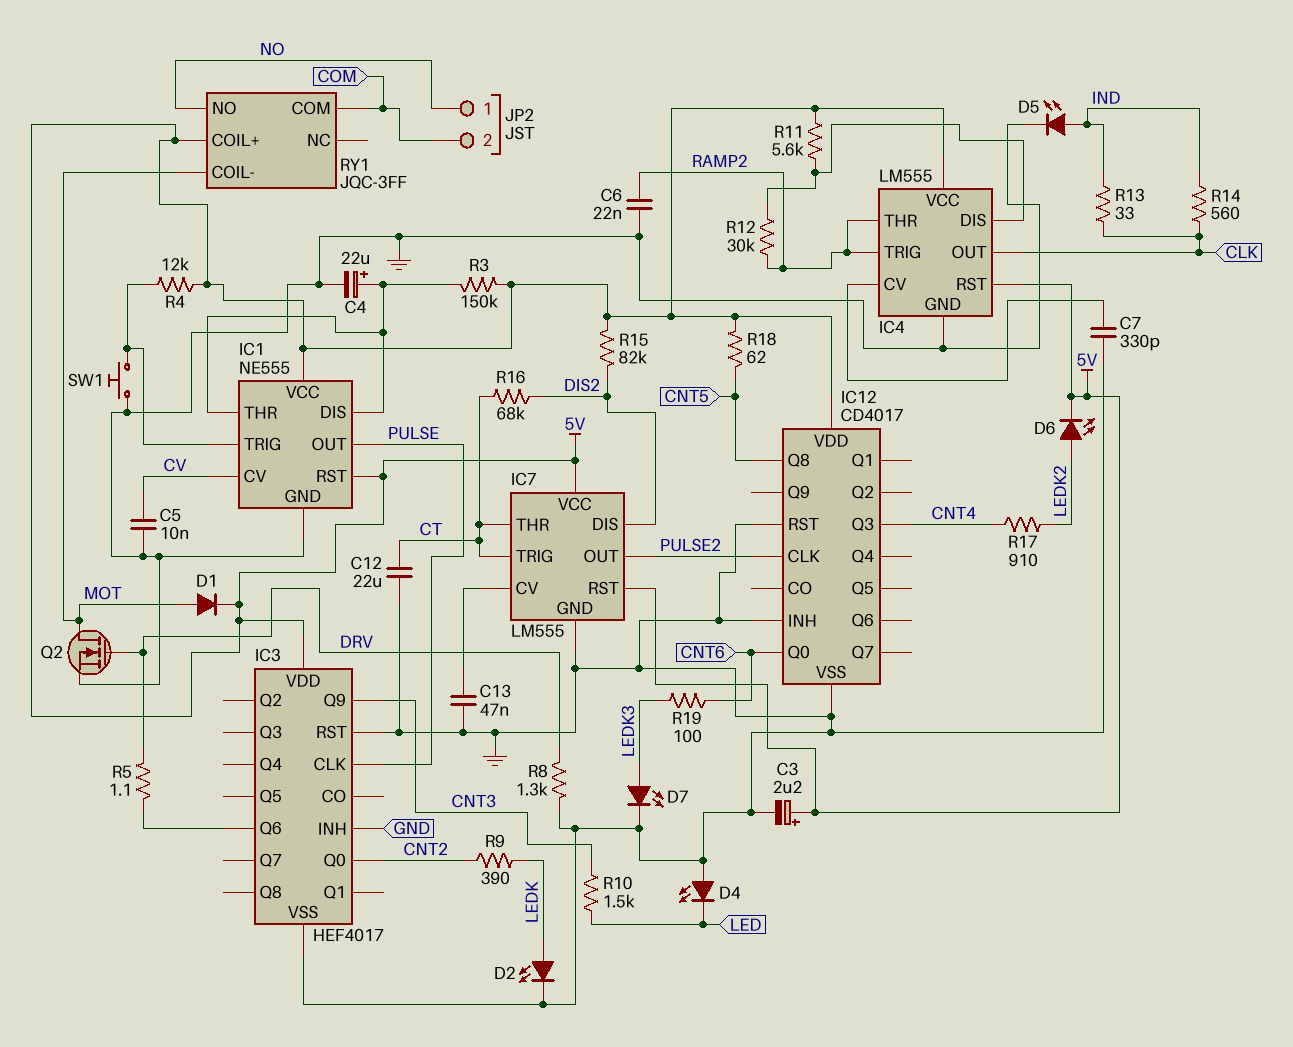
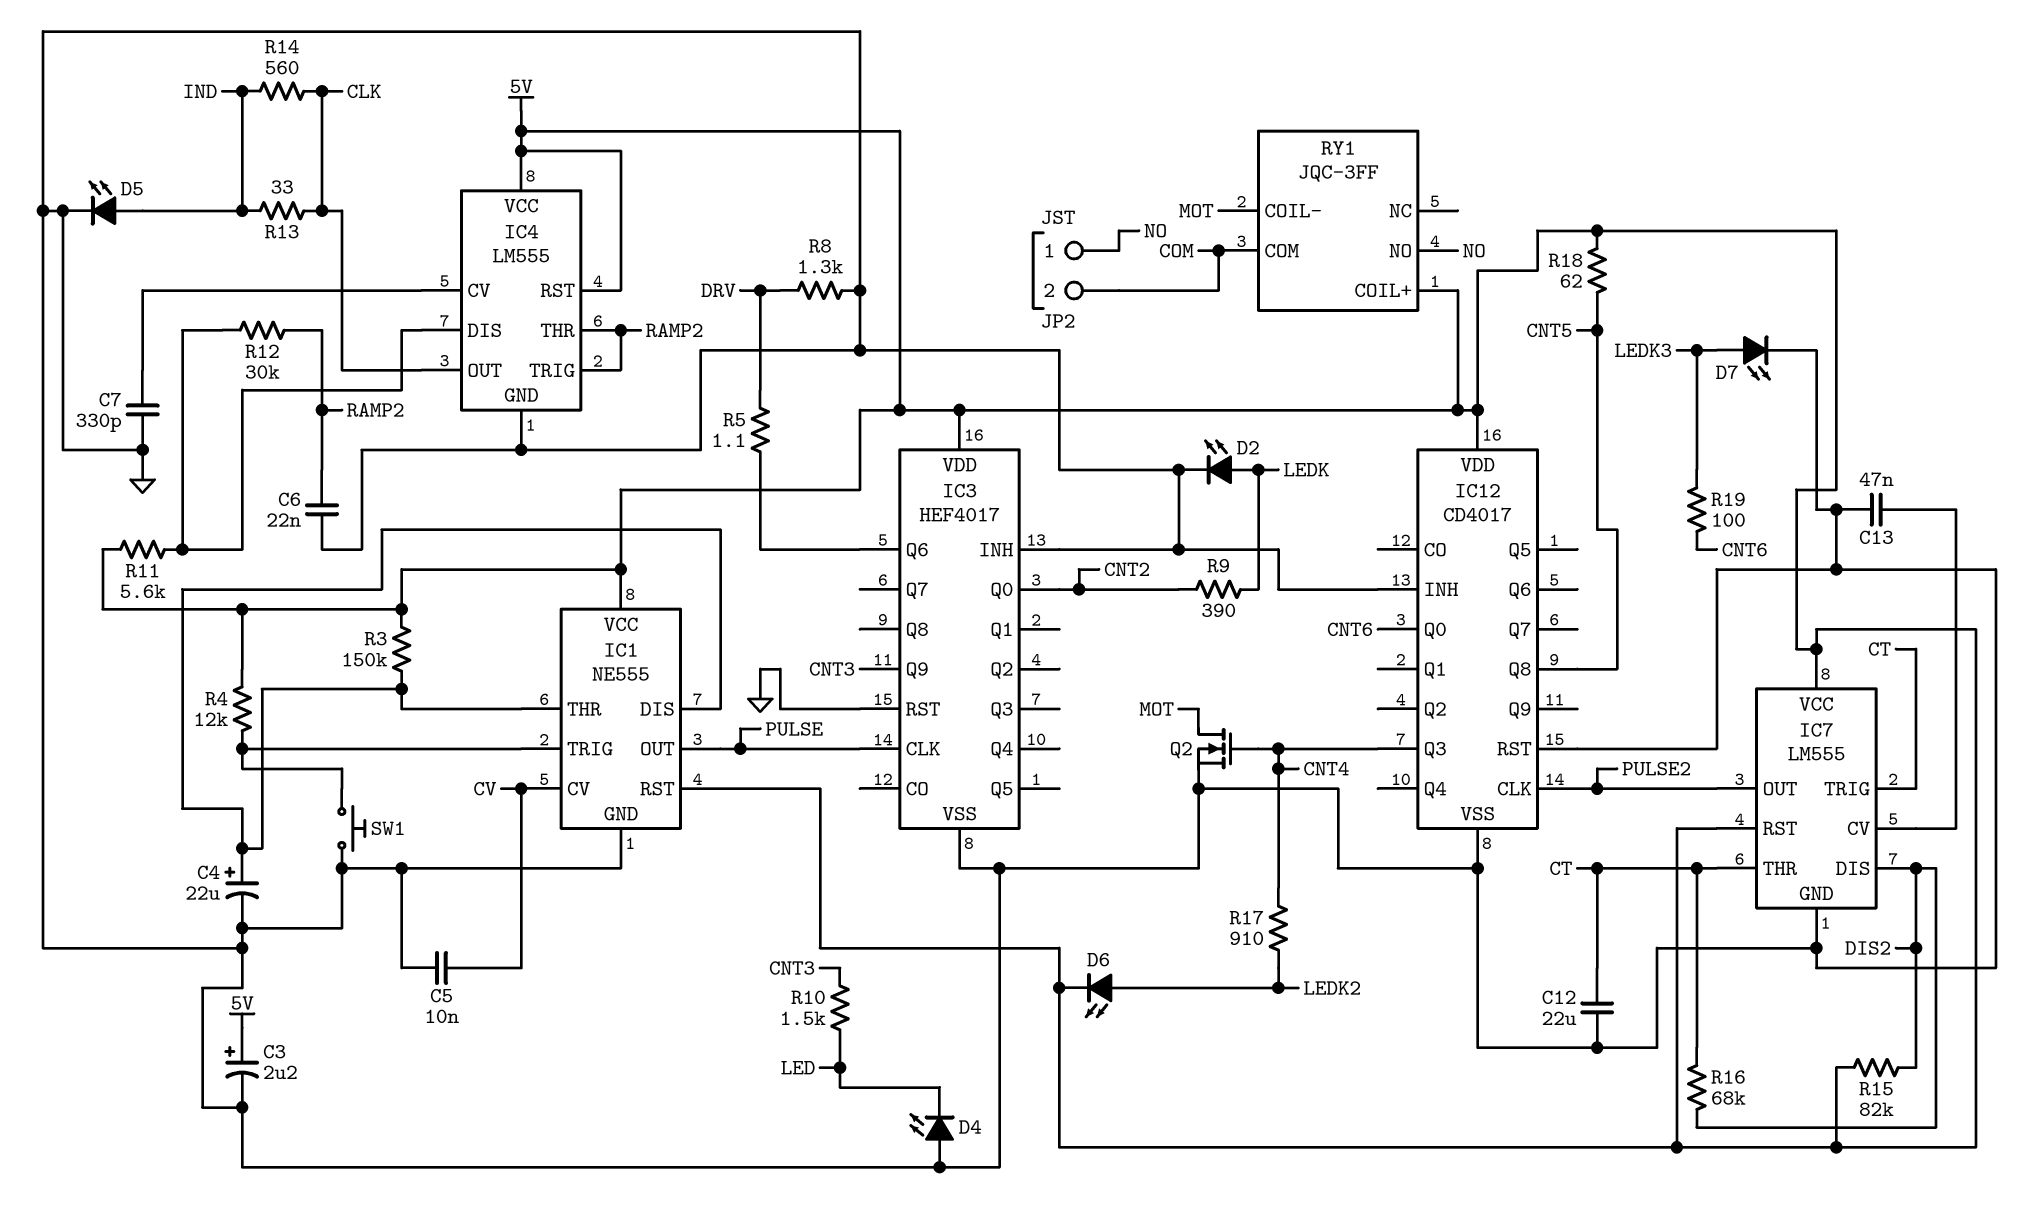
D1: diode (A MOT, K 5V) -> none
Q2: NMOS (G DRV, D MOT, S GND) -> NMOS (G CNT4, D MOT, S GND)

